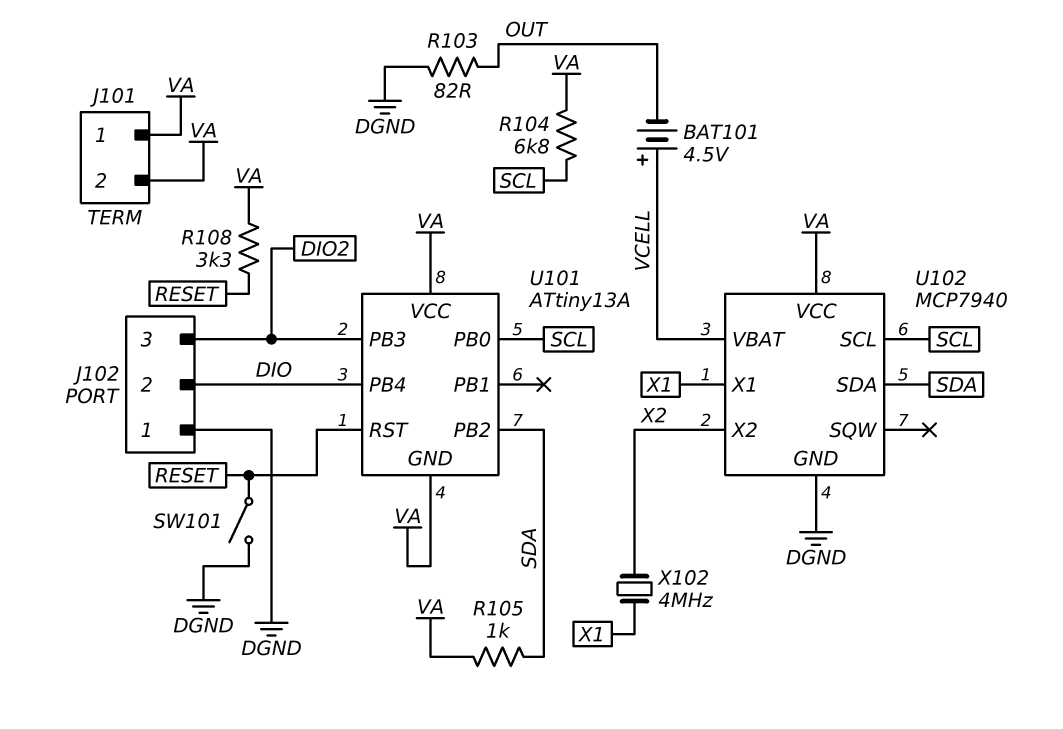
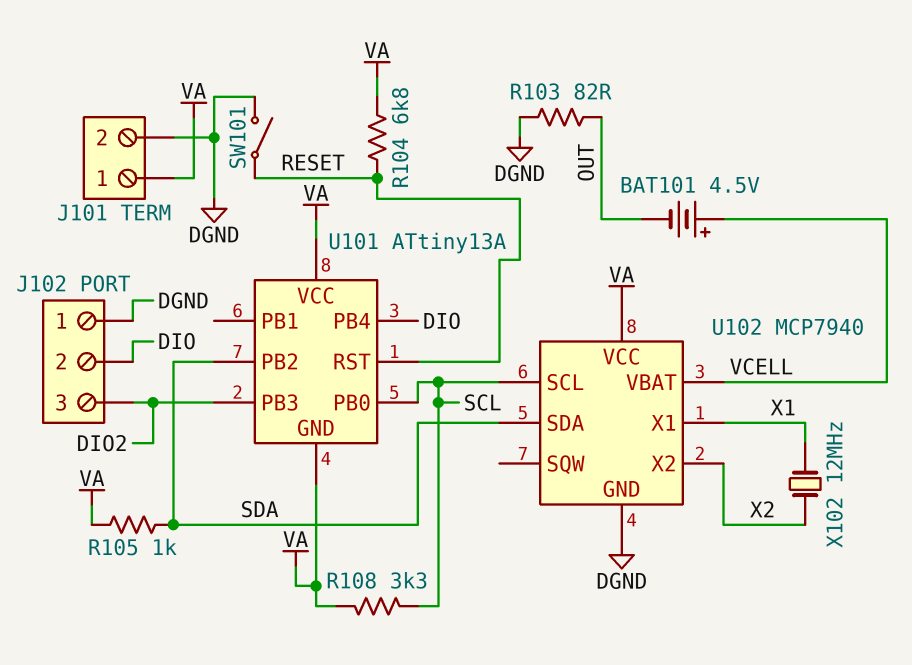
J101 pin 2: VA -> DGND
R104: 6.8k (SCL, VA) -> 6.8k (RESET, VA)
R108: 3.3k (RESET, VA) -> 3.3k (SCL, VA)
X102: 4MHz (X1, X2) -> 12MHz (X1, X2)

